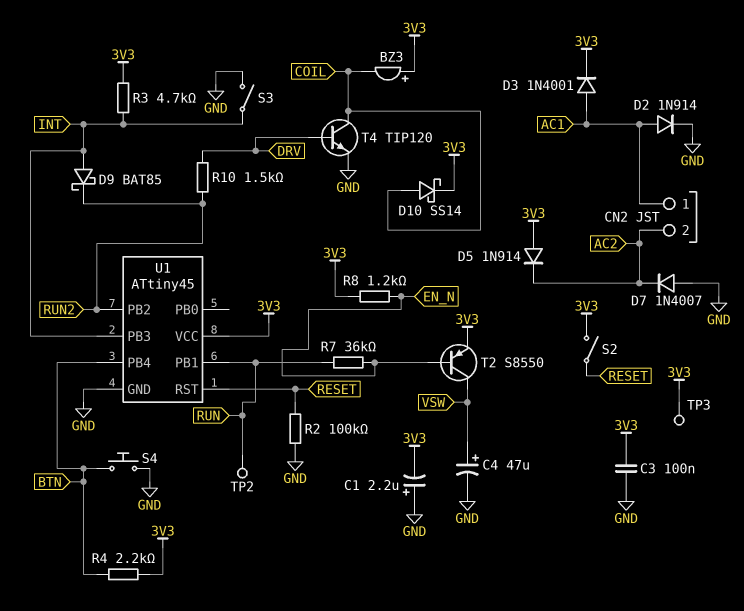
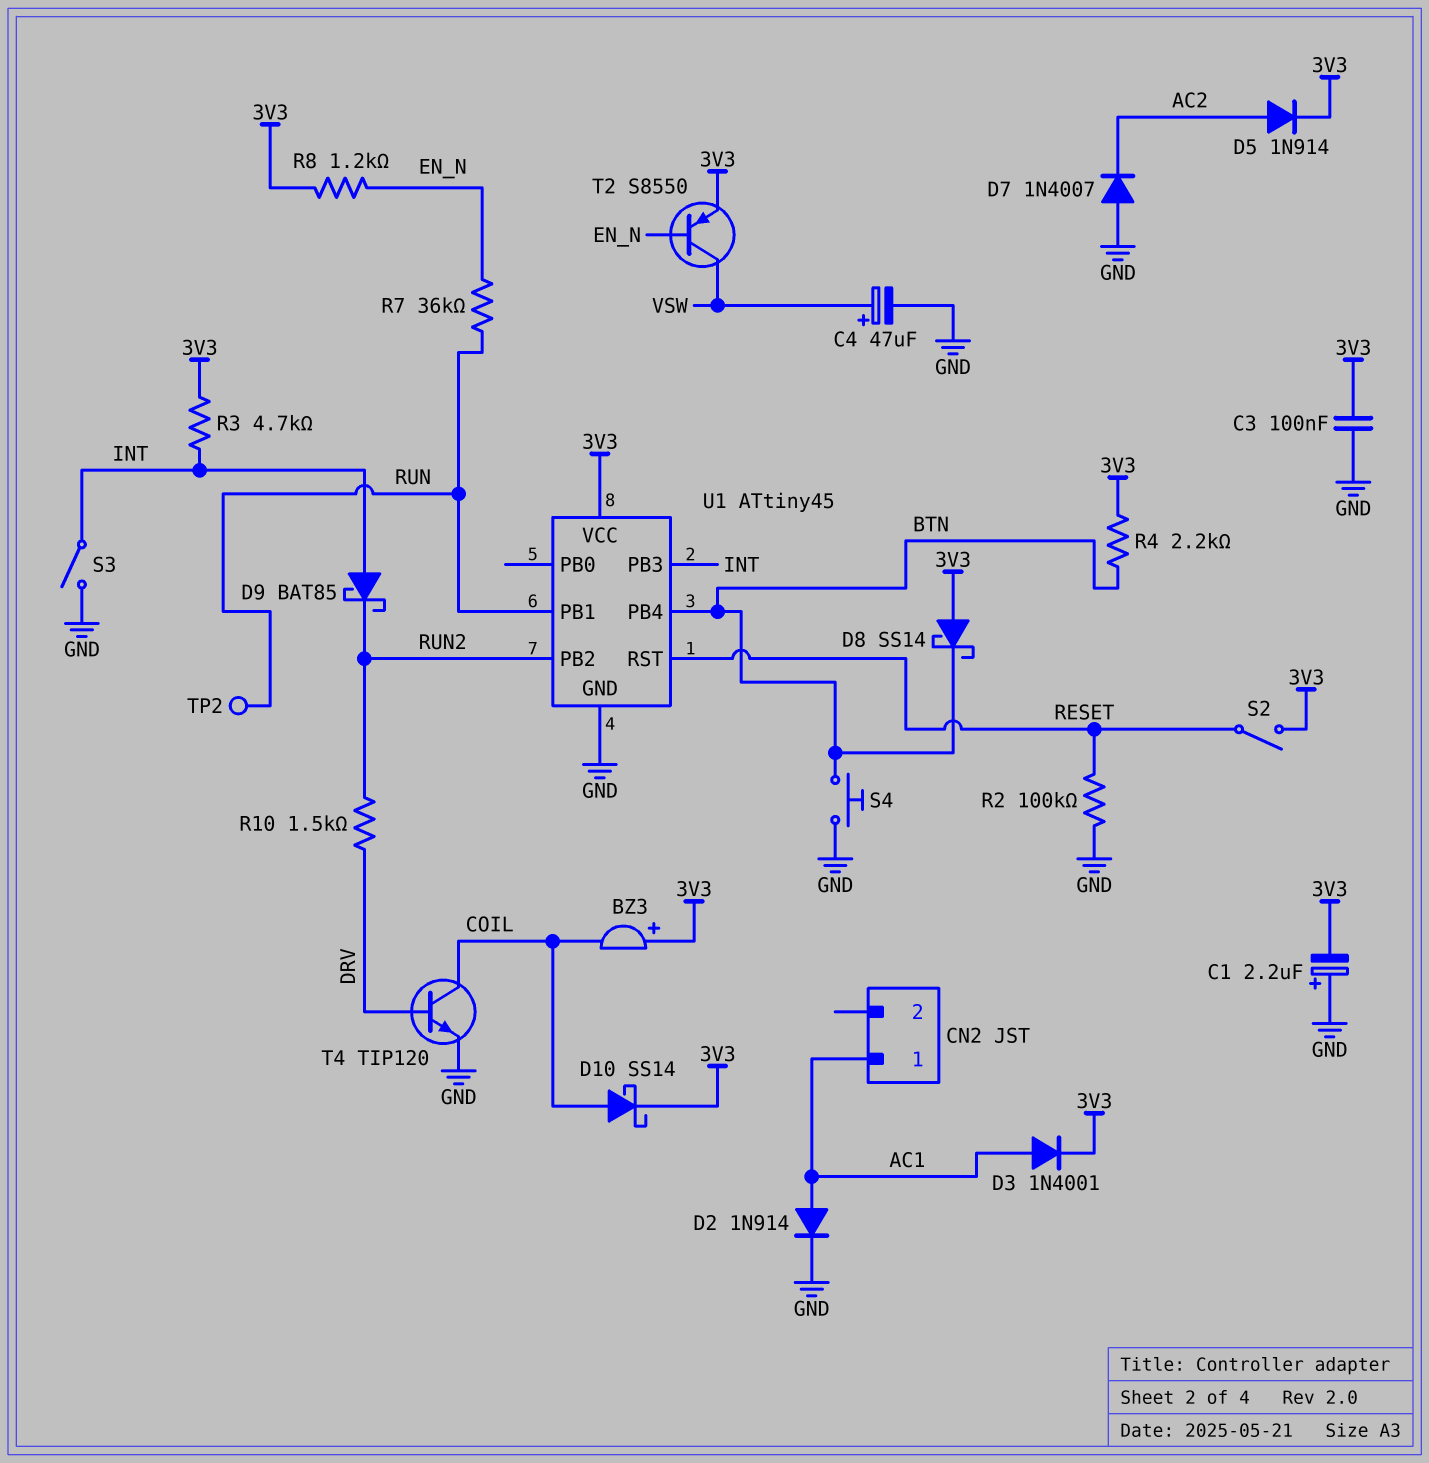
CN2 pin 2: AC2 -> none
D5: diode 1N914 (A 3V3, K AC2) -> diode 1N914 (A AC2, K 3V3)
D8: none -> schottky SS14 (A 3V3, K BTN)
TP3: test point (3V3) -> none

